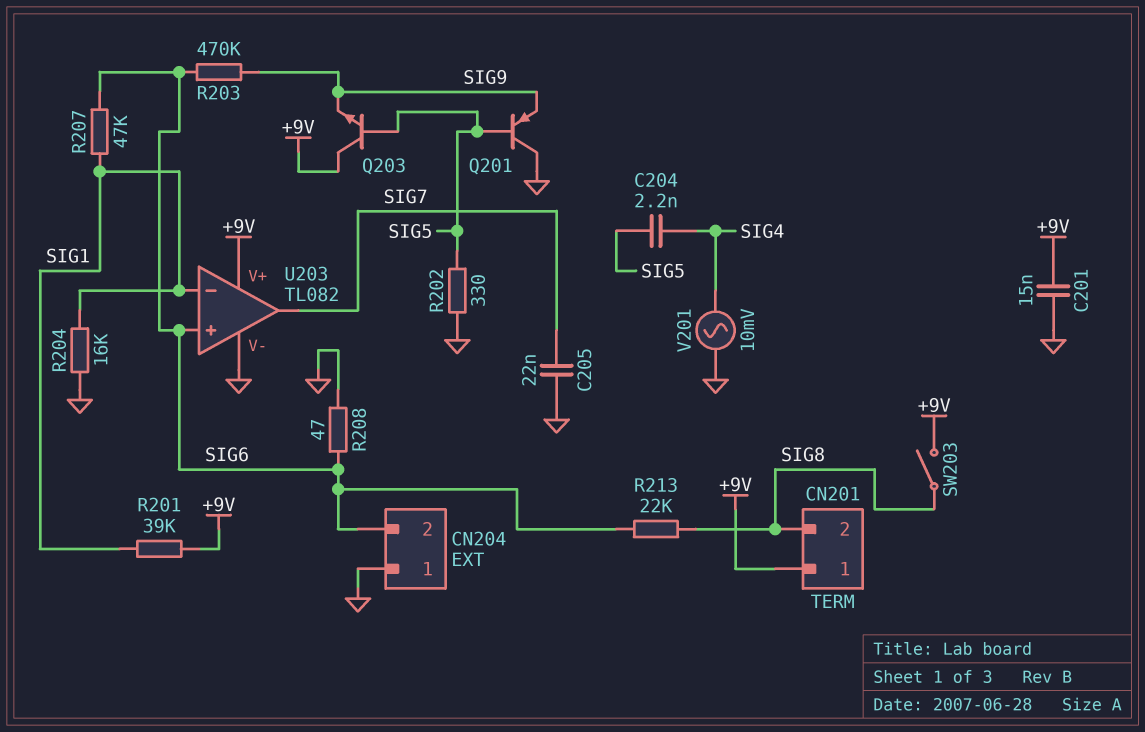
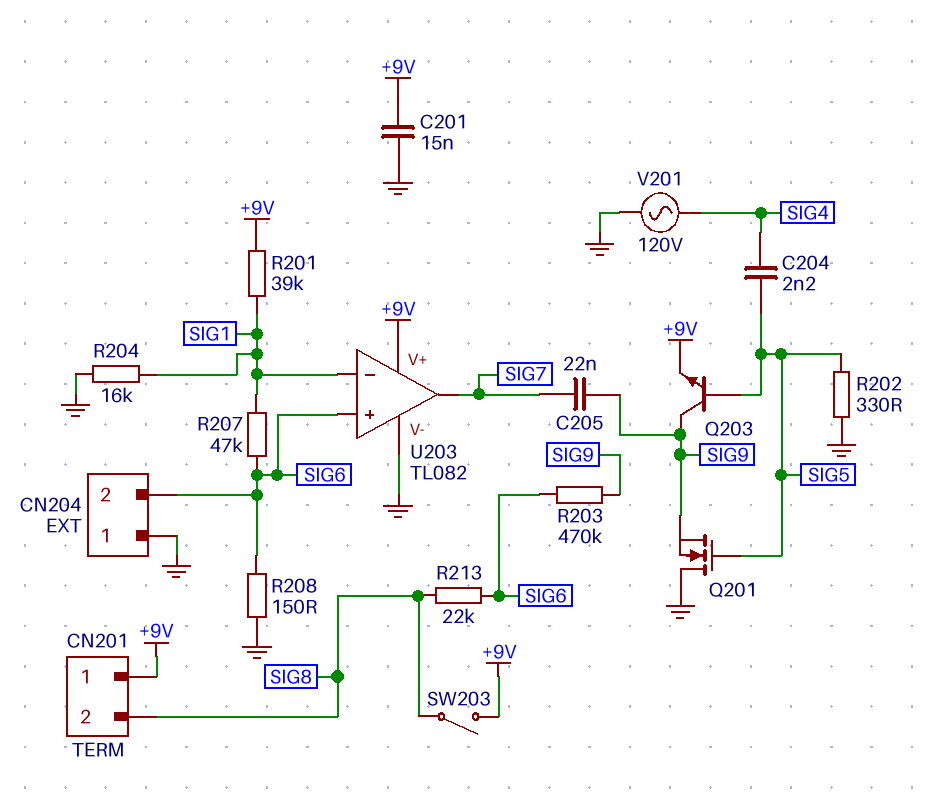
C205: 22nF (GND, SIG7) -> 22nF (SIG7, SIG9)
Q201: PNP (B SIG5, C GND, E SIG9) -> NMOS (G SIG5, D GND, S SIG9)
Q203: NPN (B SIG5, C +9V, E SIG9) -> NPN (B SIG5, C SIG9, E +9V)
R208: 47 (GND, SIG6) -> 150 (GND, SIG6)
V201: AC 10mV (GND, SIG4) -> AC 120V (GND, SIG4)

